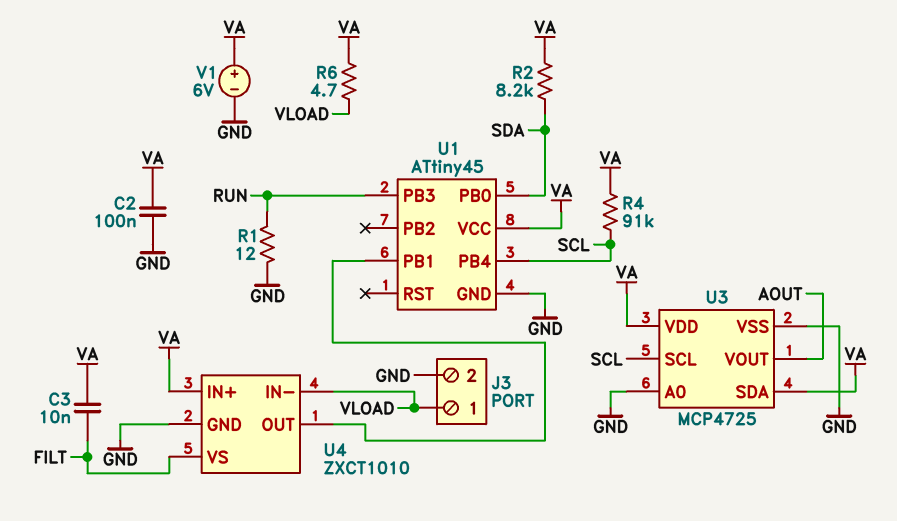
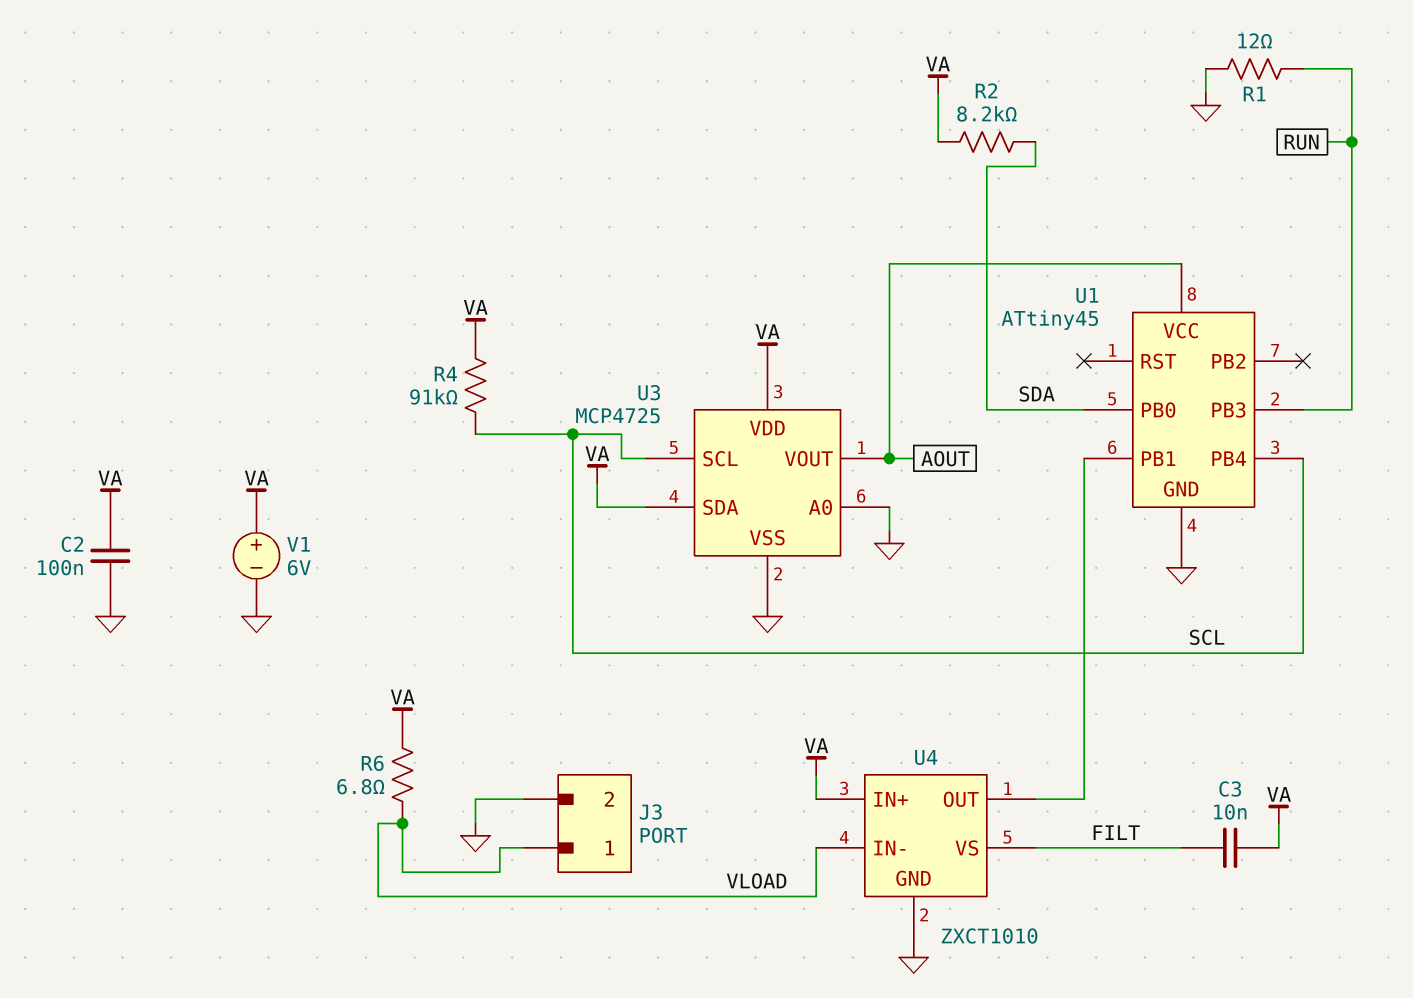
R6: 4.7 (VA, VLOAD) -> 6.8 (VA, VLOAD)
U1 pin VCC: VA -> AOUT

